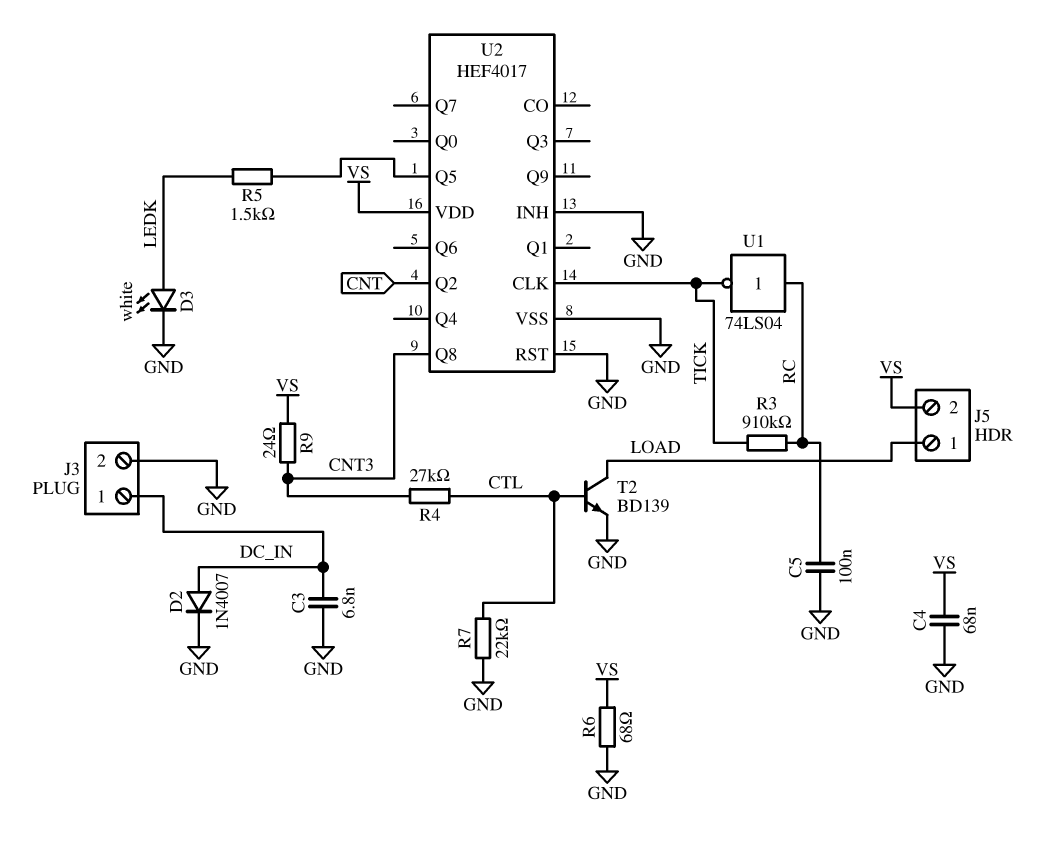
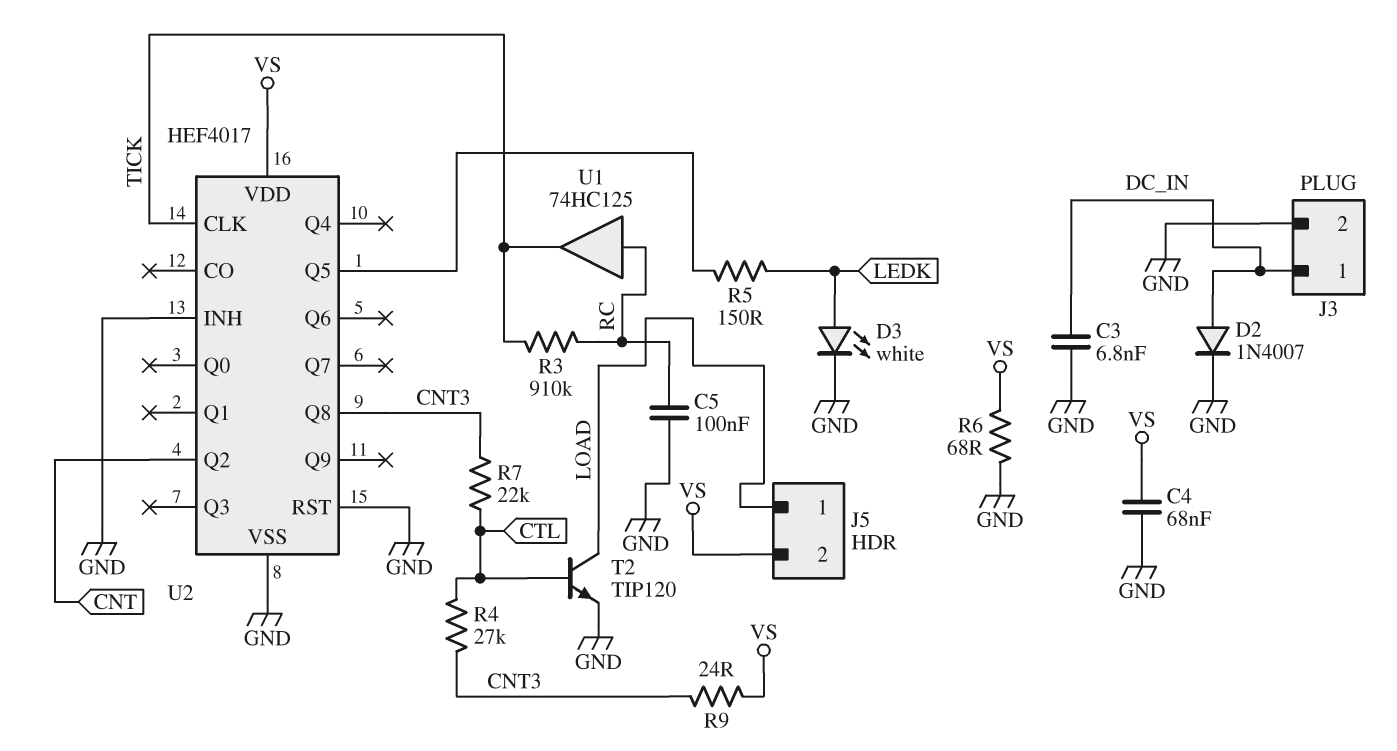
R5: 1.5k (LEDK, U2/Q5) -> 150 (LEDK, U2/Q5)
R7: 22k (CTL, GND) -> 22k (CNT3, CTL)
T2: NPN BD139 (B CTL, C LOAD, E GND) -> NPN TIP120 (B CTL, C LOAD, E GND)
U1: NOT 74LS04 (in RC, out TICK) -> buffer 74HC125 (in RC, out TICK)

